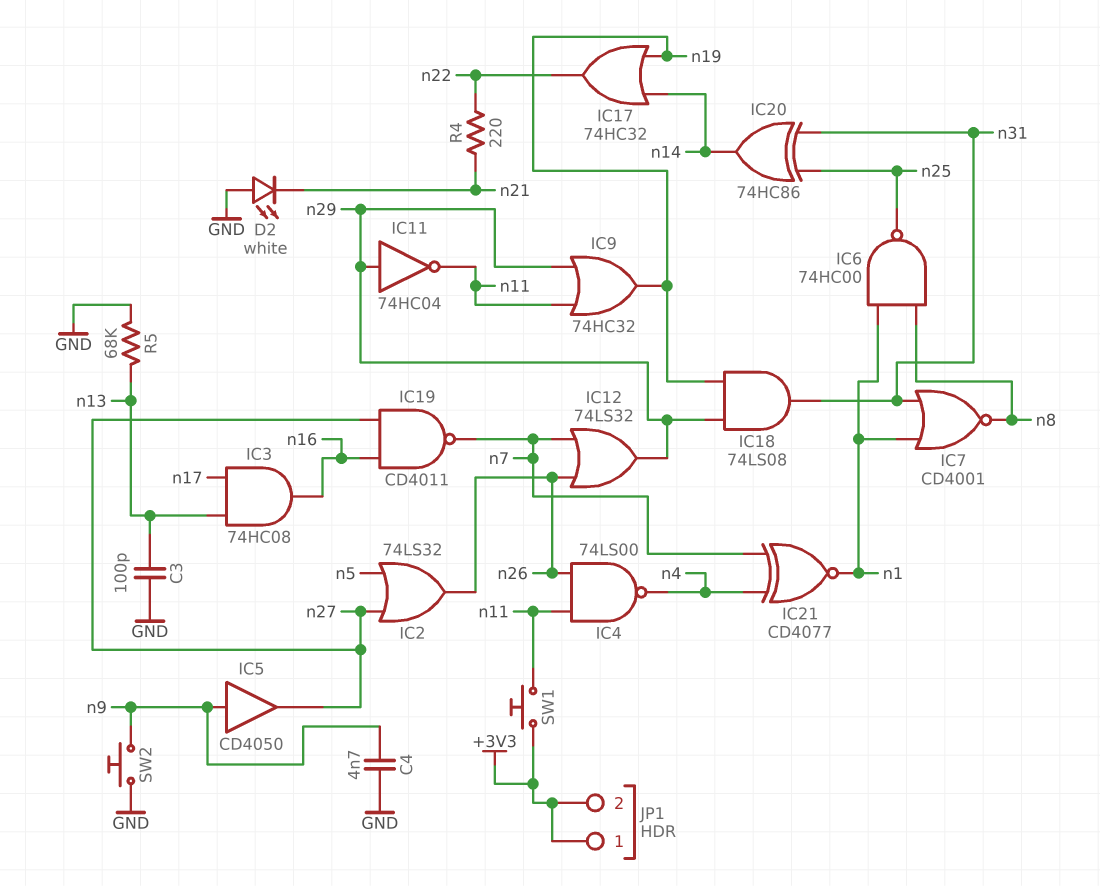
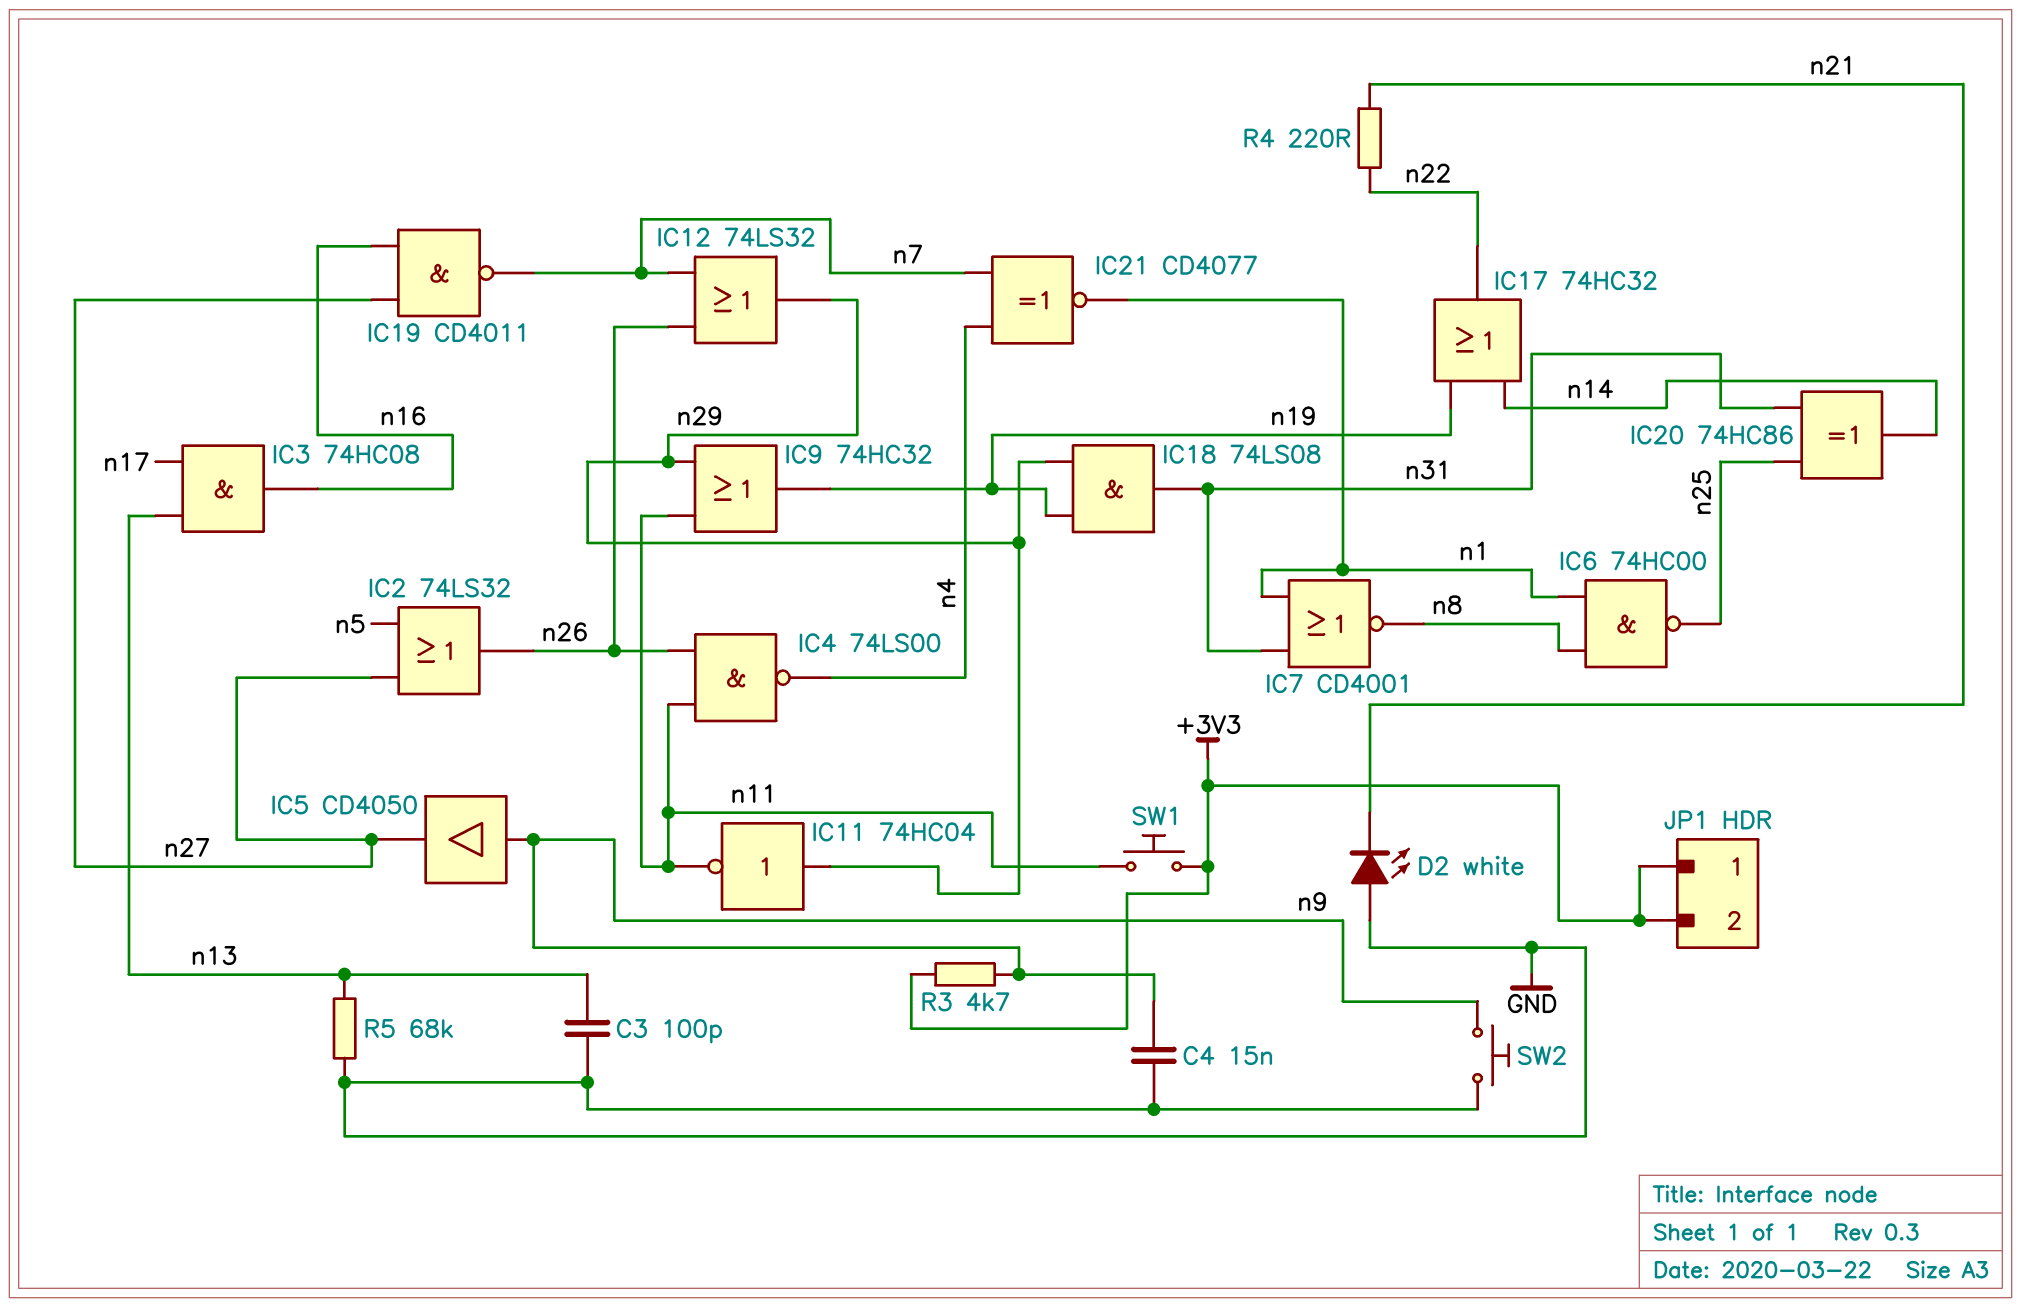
C4: 4.7nF (GND, n9) -> 15nF (GND, n9)
R3: none -> 4.7k (+3V3, n9)

